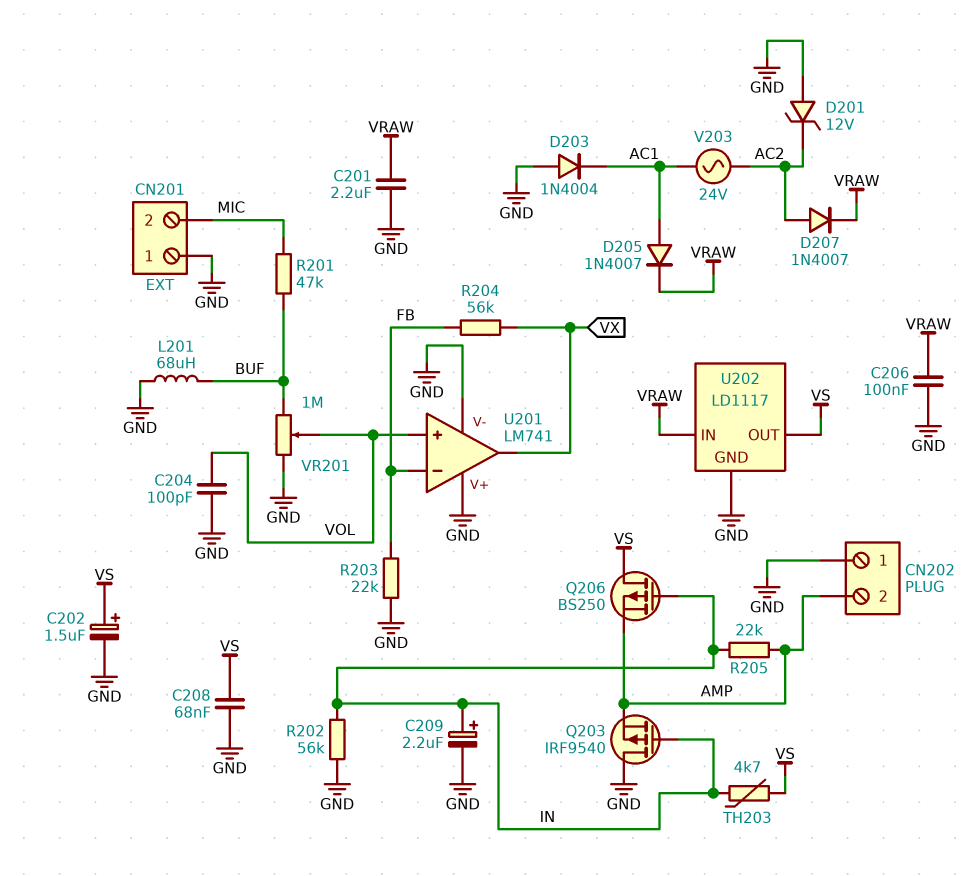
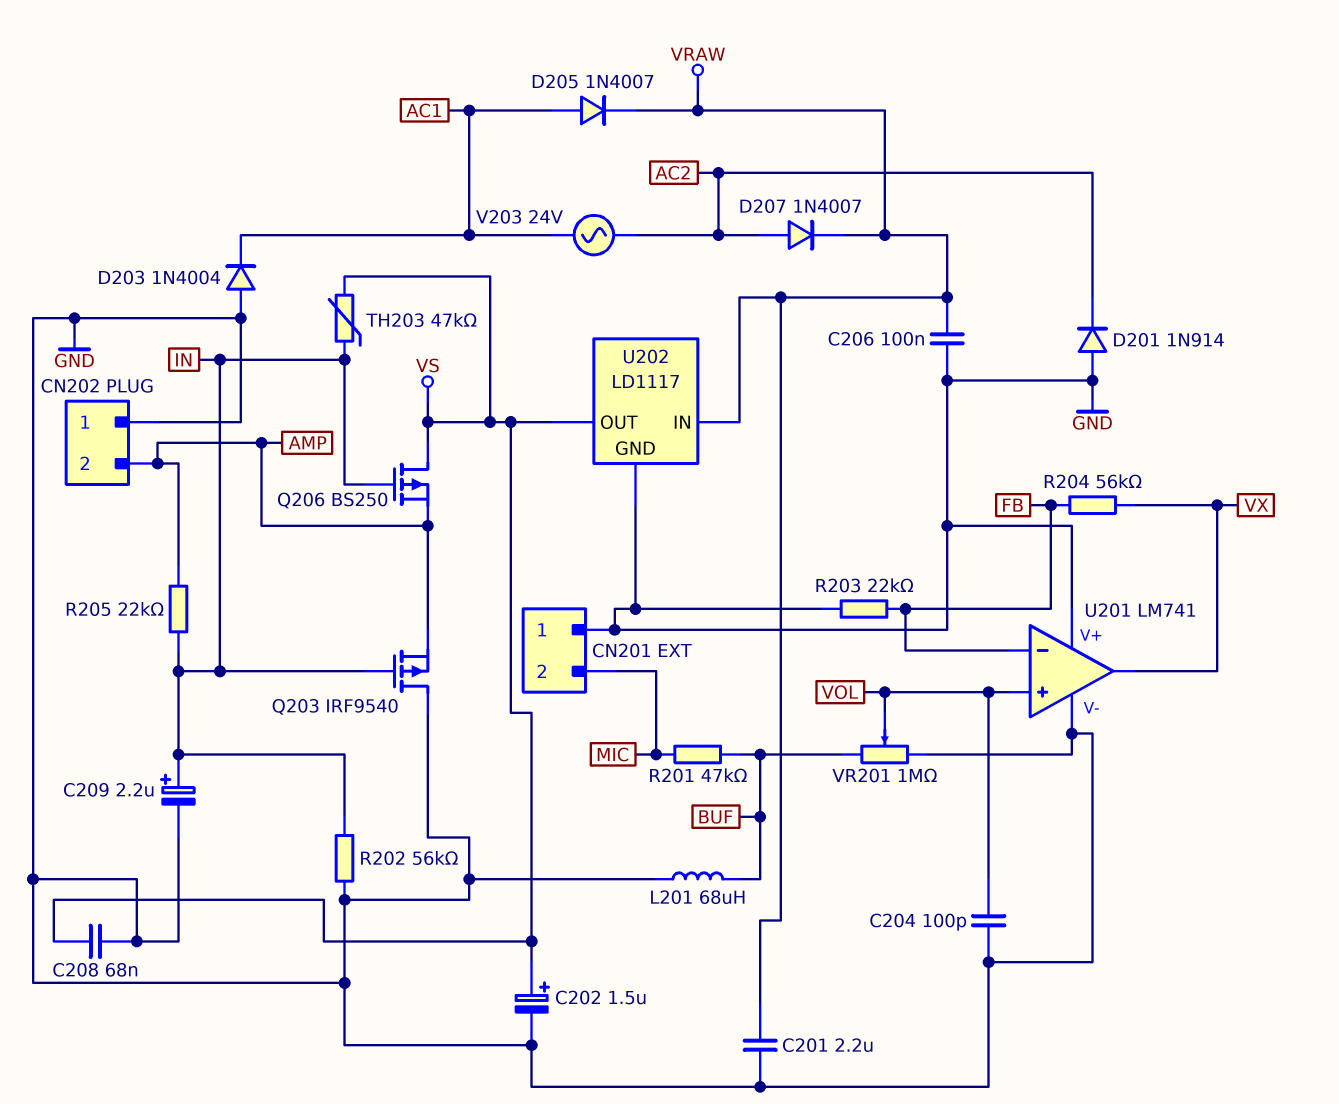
D201: zener 12V (A GND, K AC2) -> diode 1N914 (A GND, K AC2)
TH203: 4.7k (IN, VS) -> 47k (IN, VS)

